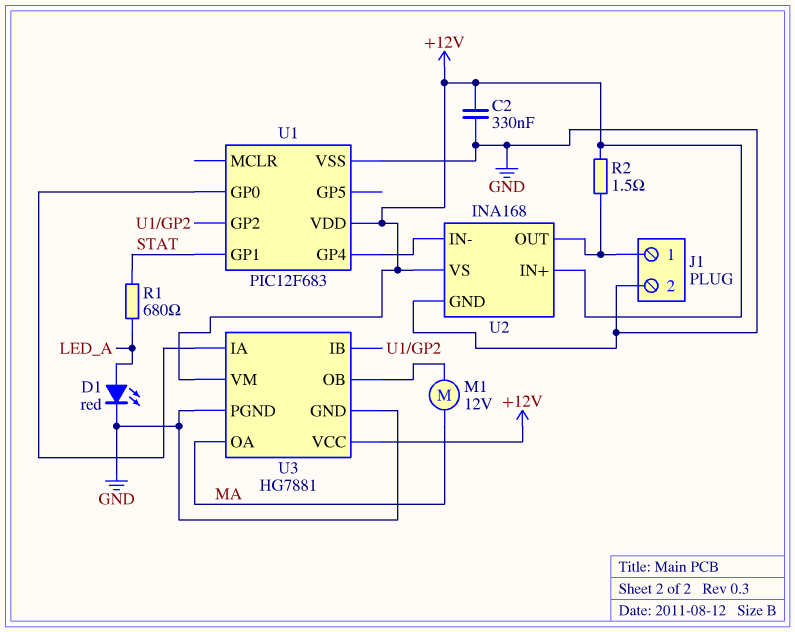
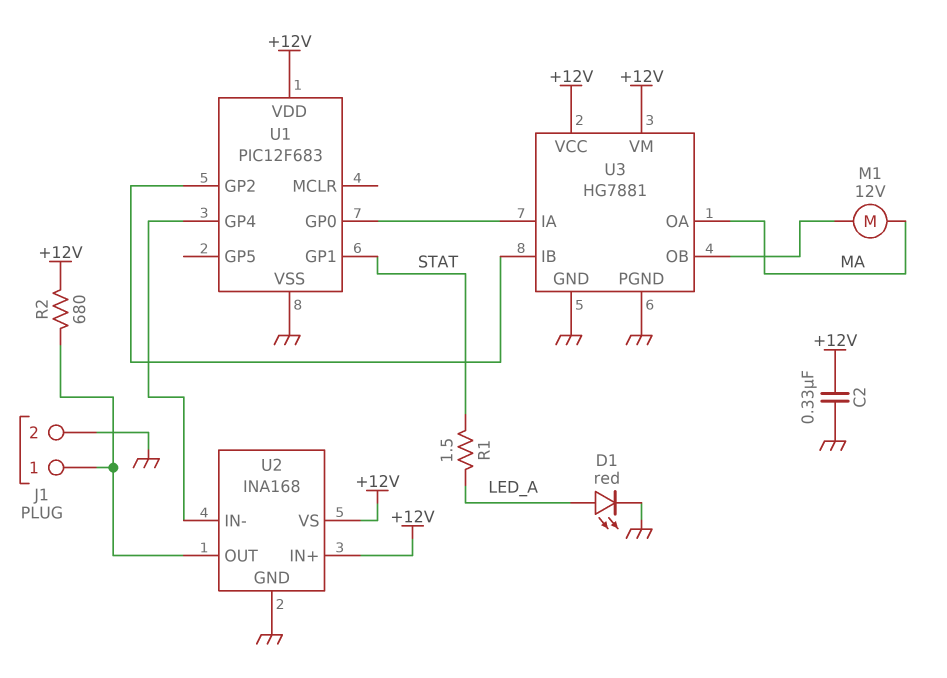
R1: 680 (LED_A, STAT) -> 1.5 (LED_A, STAT)
R2: 1.5 (+12V, J1/1) -> 680 (+12V, J1/1)

